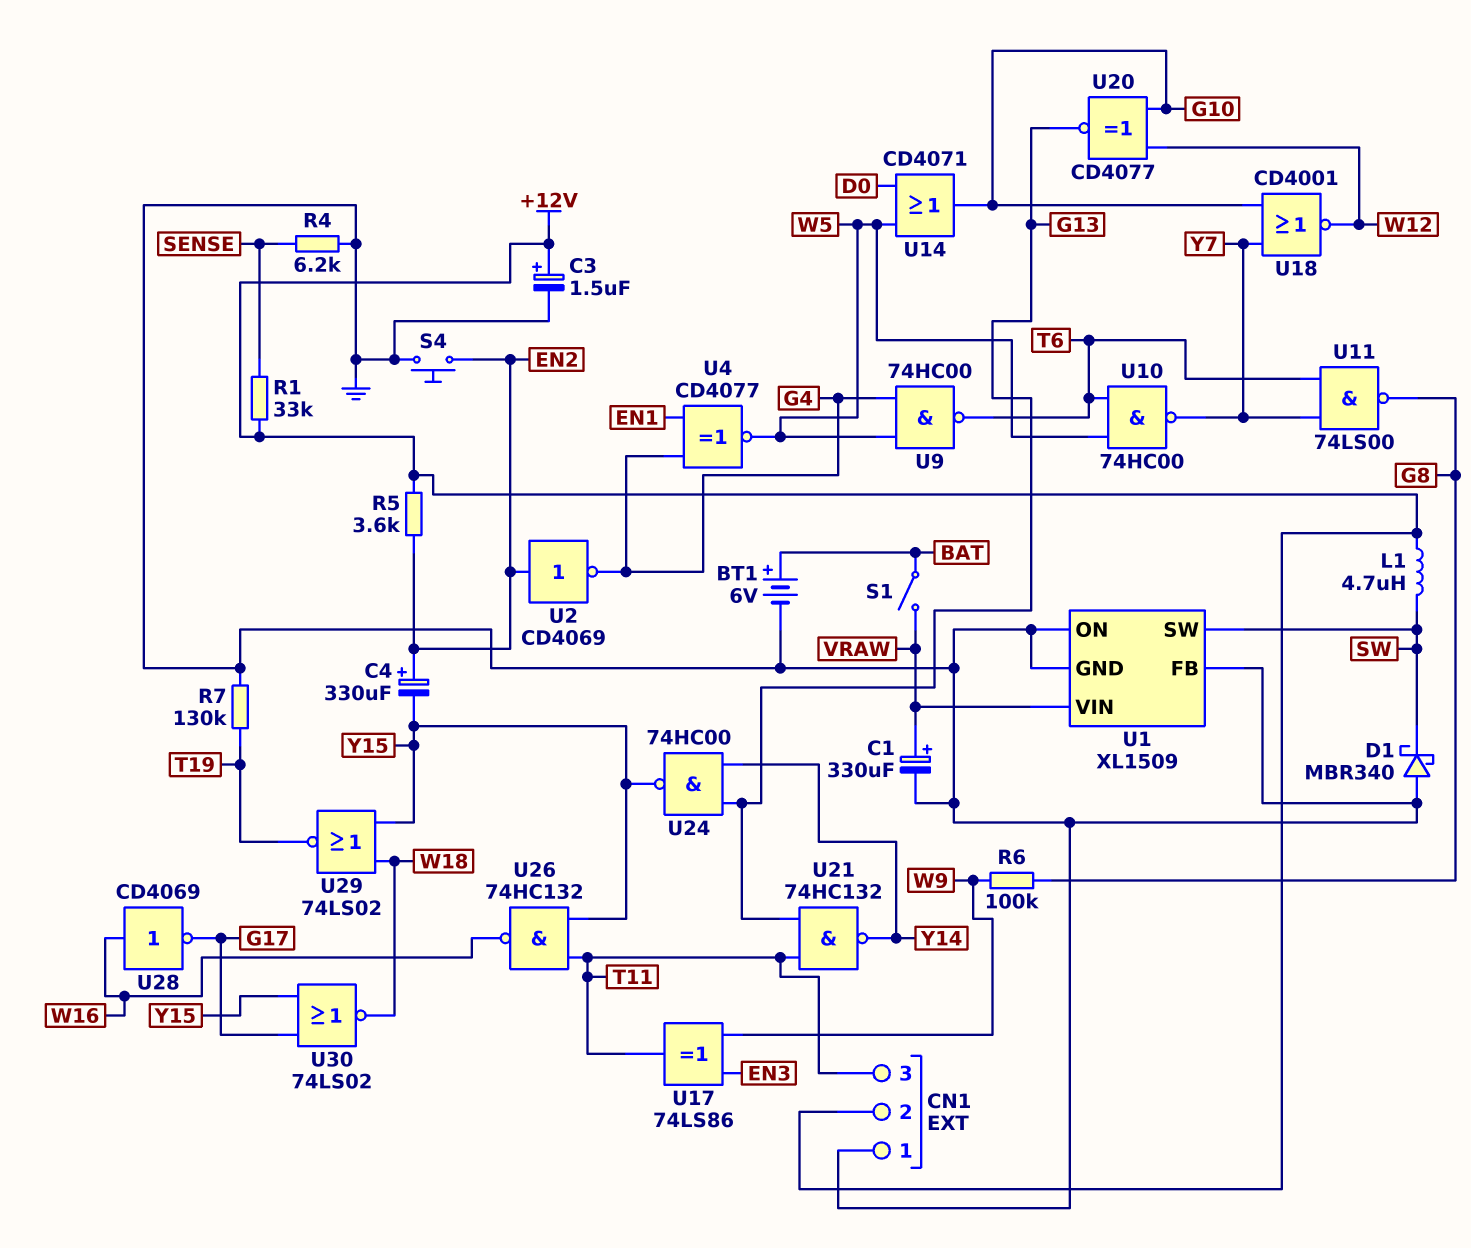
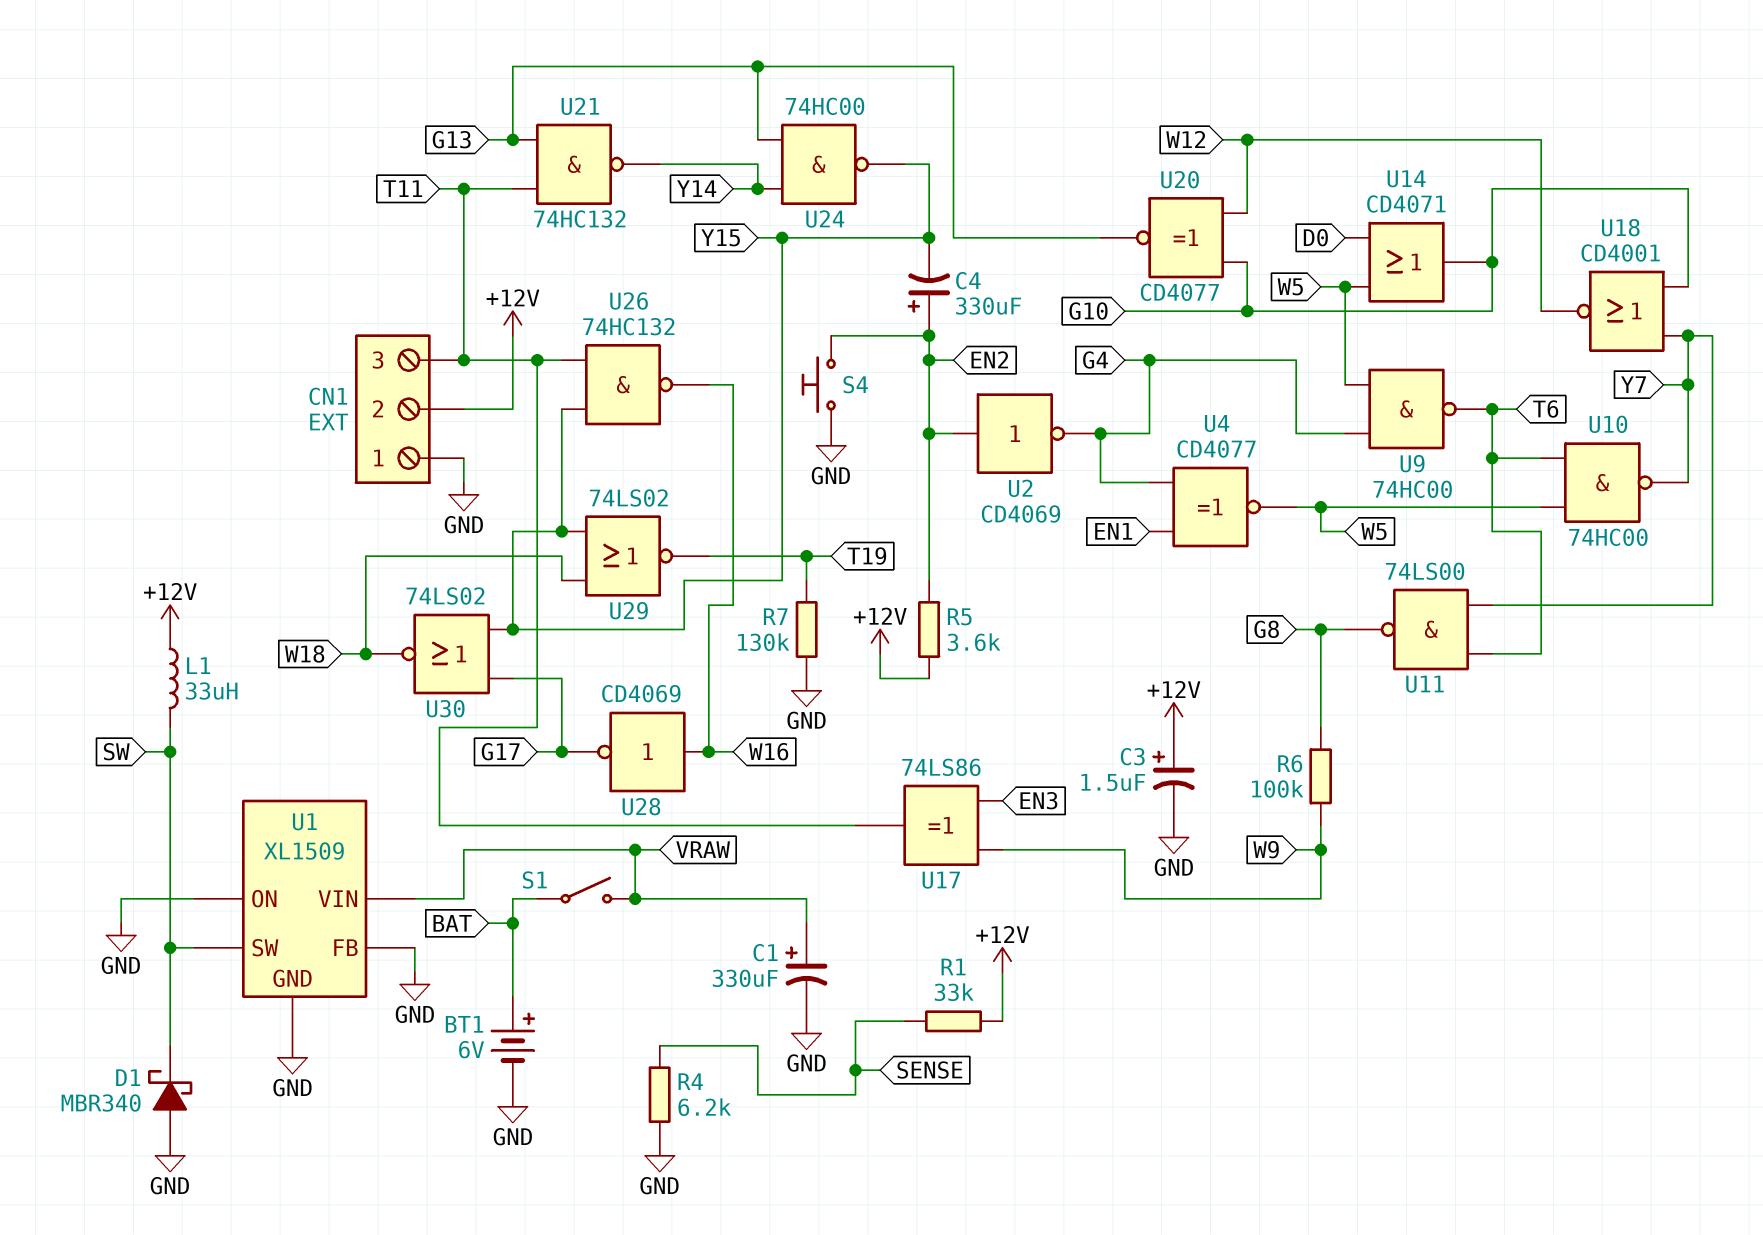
L1: 4.7uH (+12V, SW) -> 33uH (+12V, SW)

